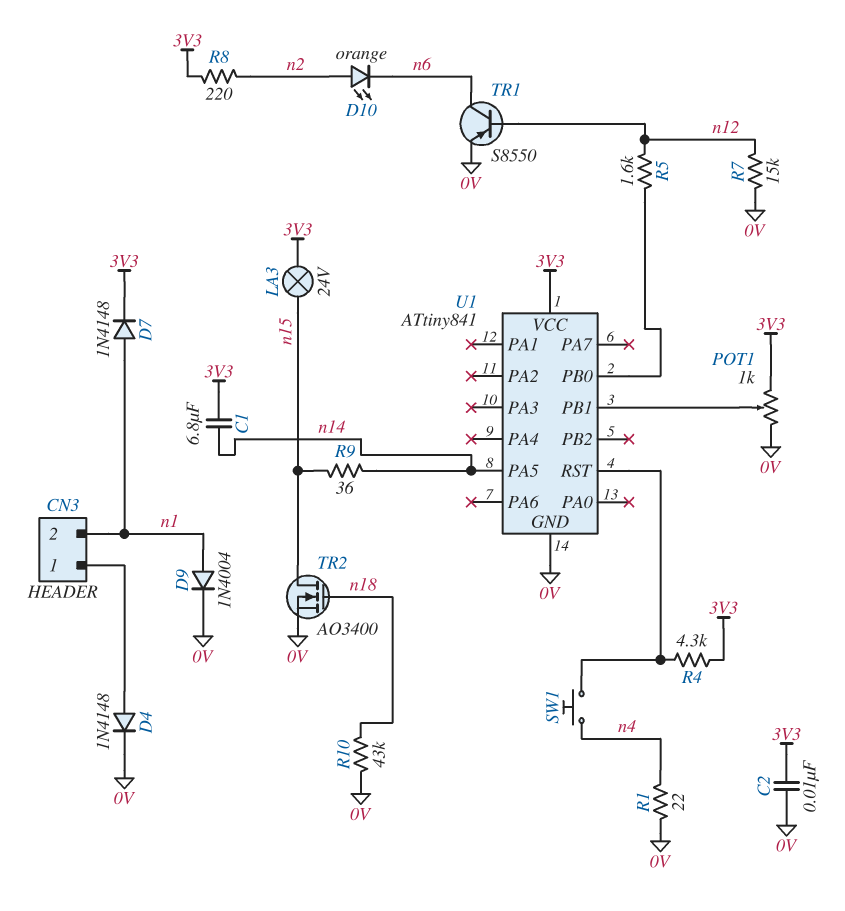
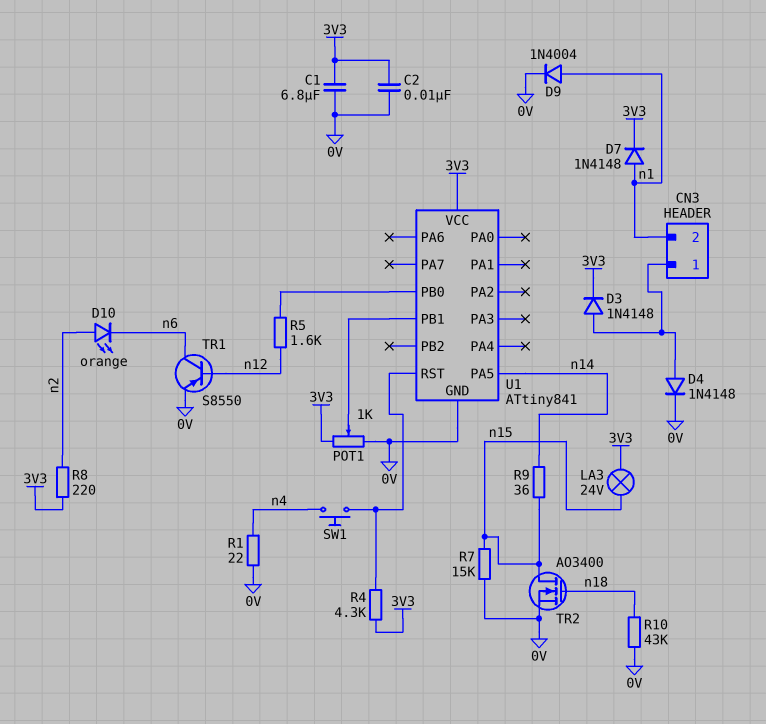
C1: 6.8uF (3V3, n14) -> 6.8uF (0V, 3V3)
D3: none -> diode 1N4148 (A CN3/1, K 3V3)
R7: 15k (0V, n12) -> 15k (0V, n15)

